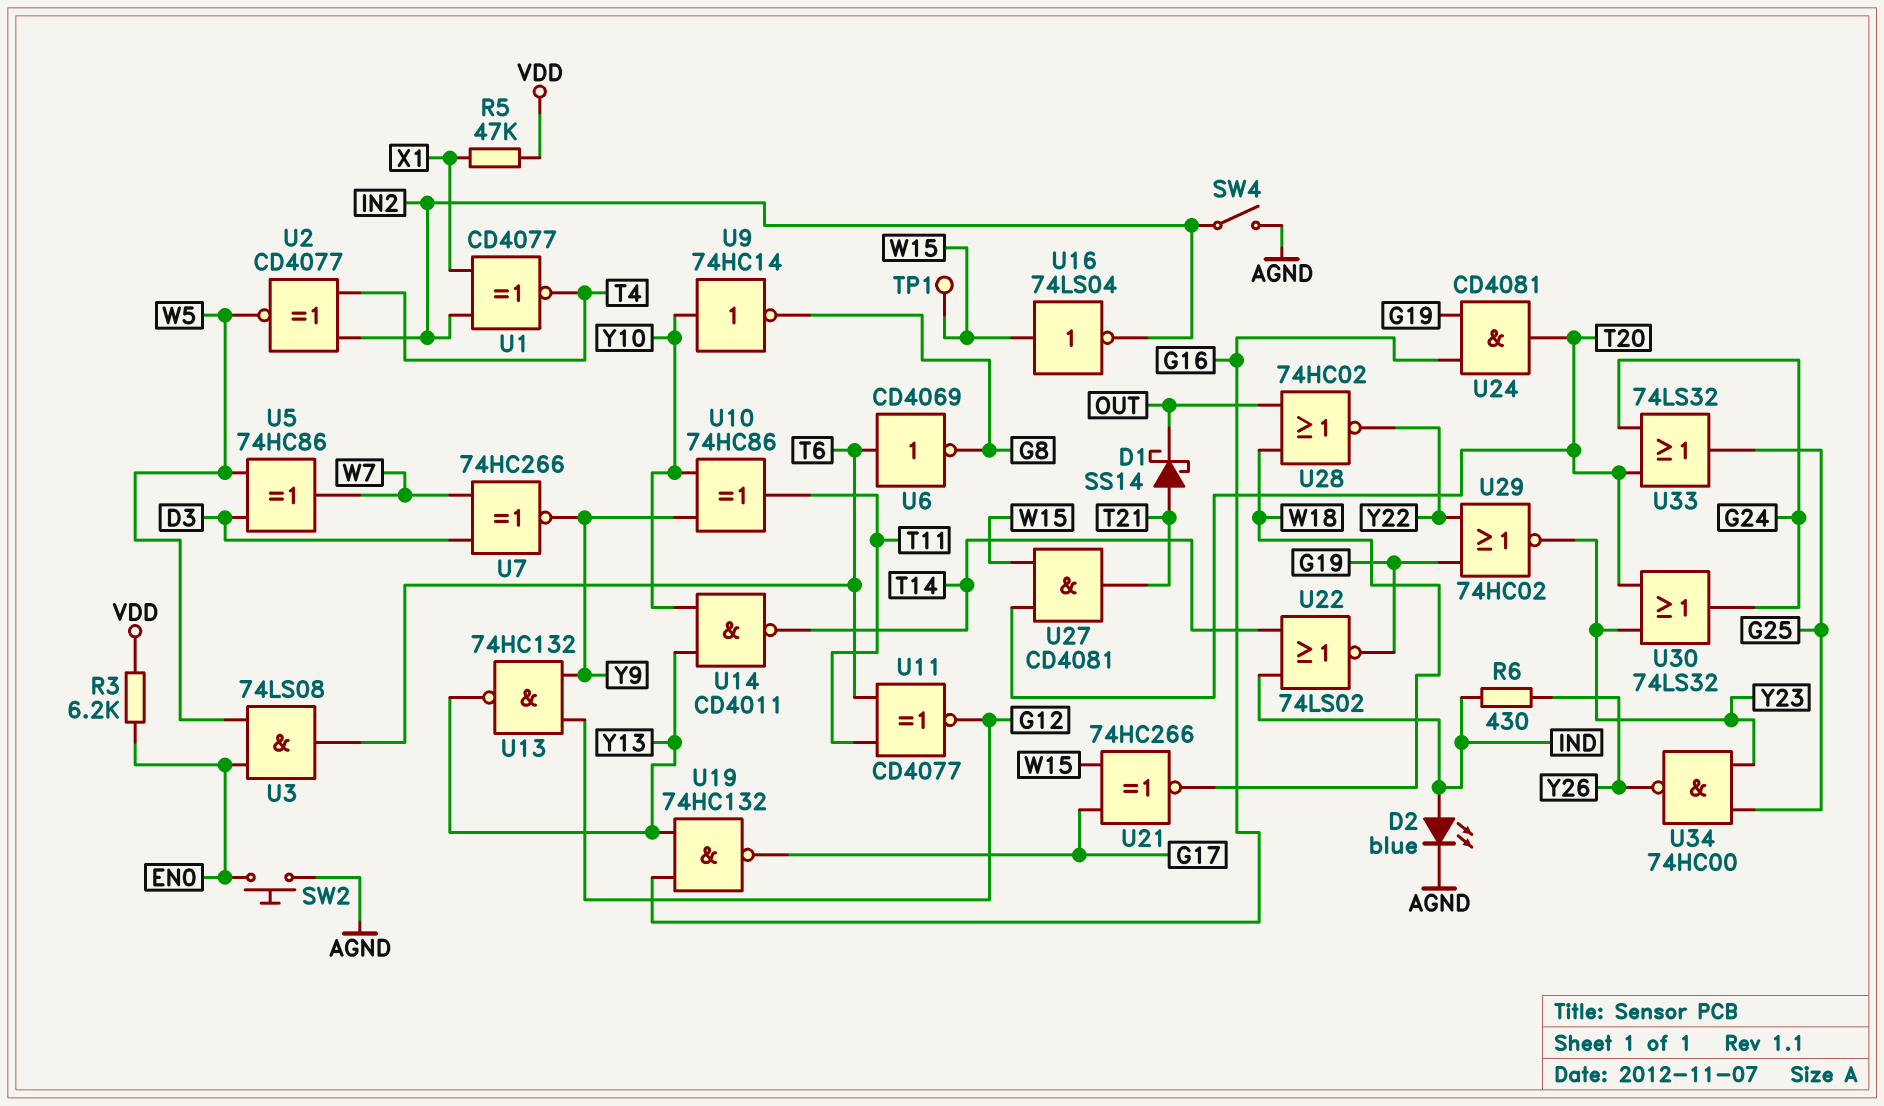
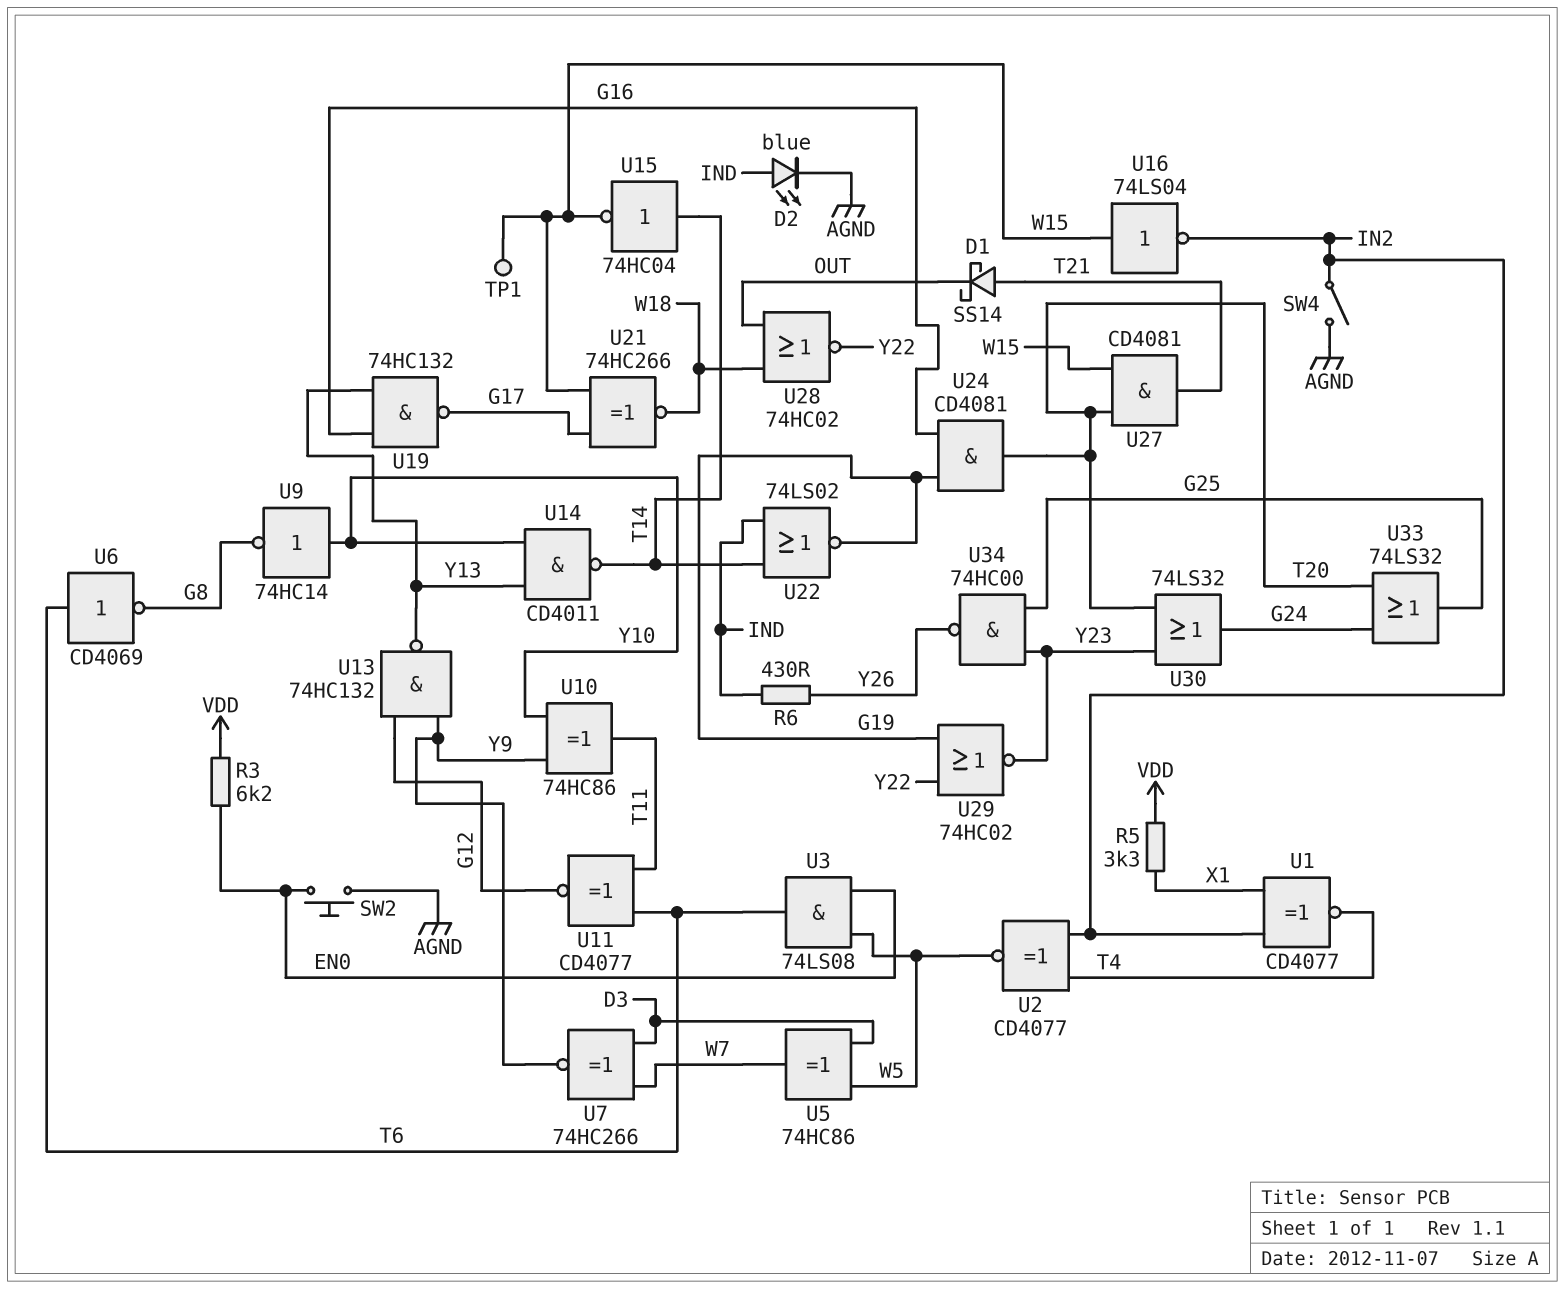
R5: 47k (VDD, X1) -> 3.3k (VDD, X1)
U15: none -> NOT 74HC04 (in T14, out W15)

